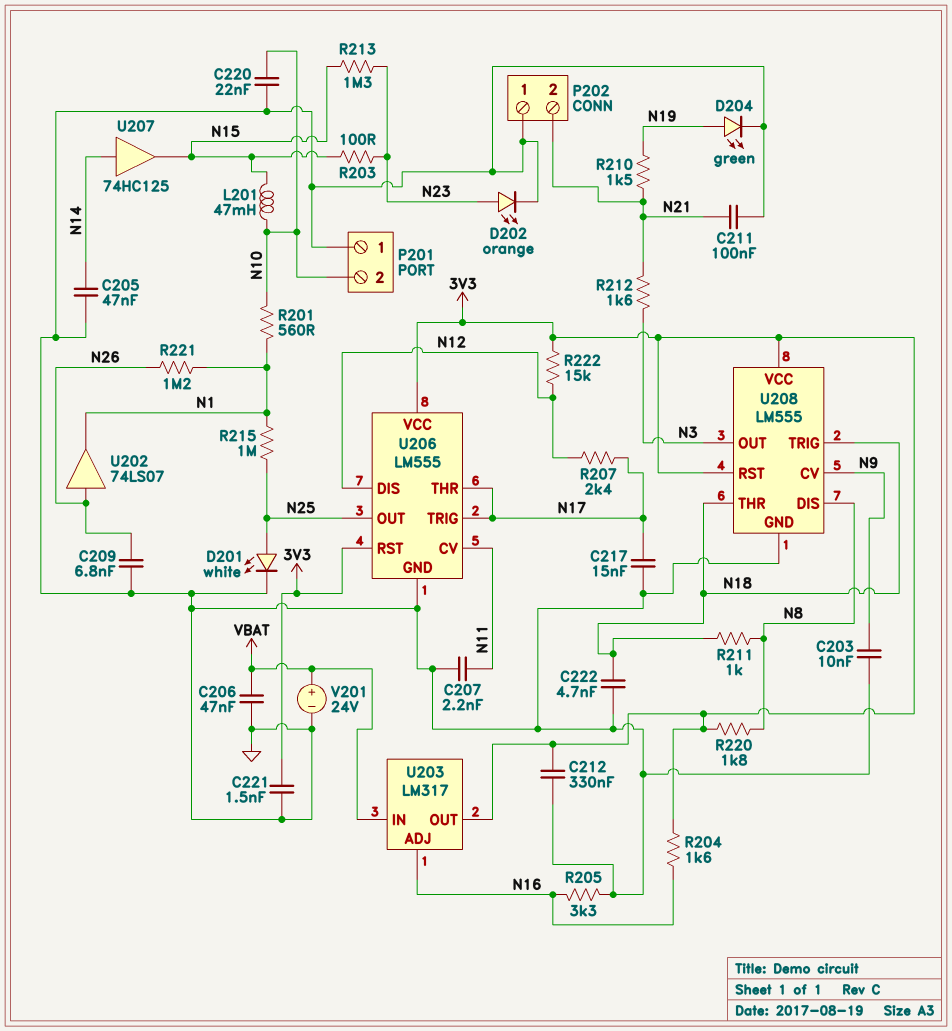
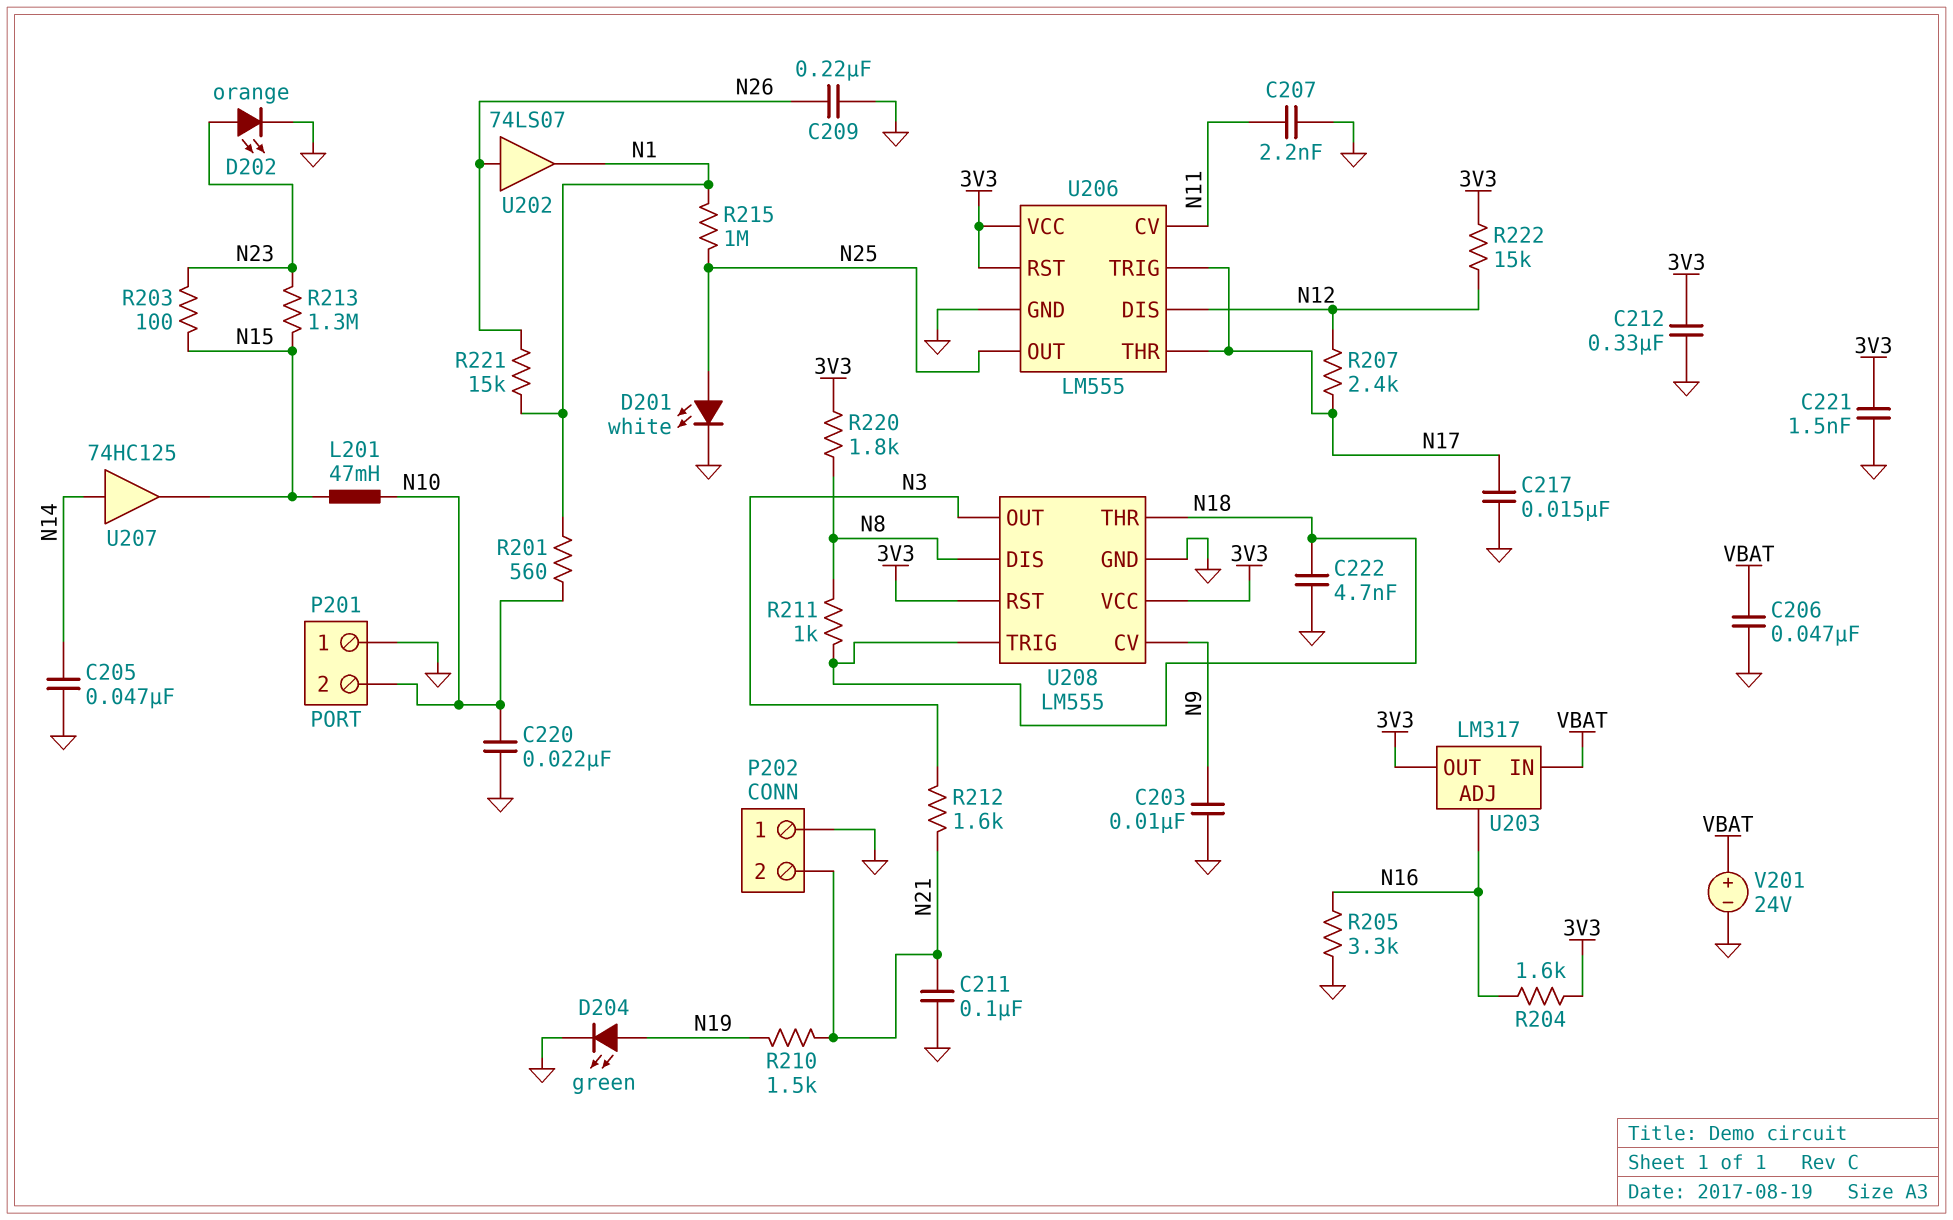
C209: 6.8nF (GND, N26) -> 220nF (GND, N26)
R221: 1.2M (N1, N26) -> 15k (N1, N26)

